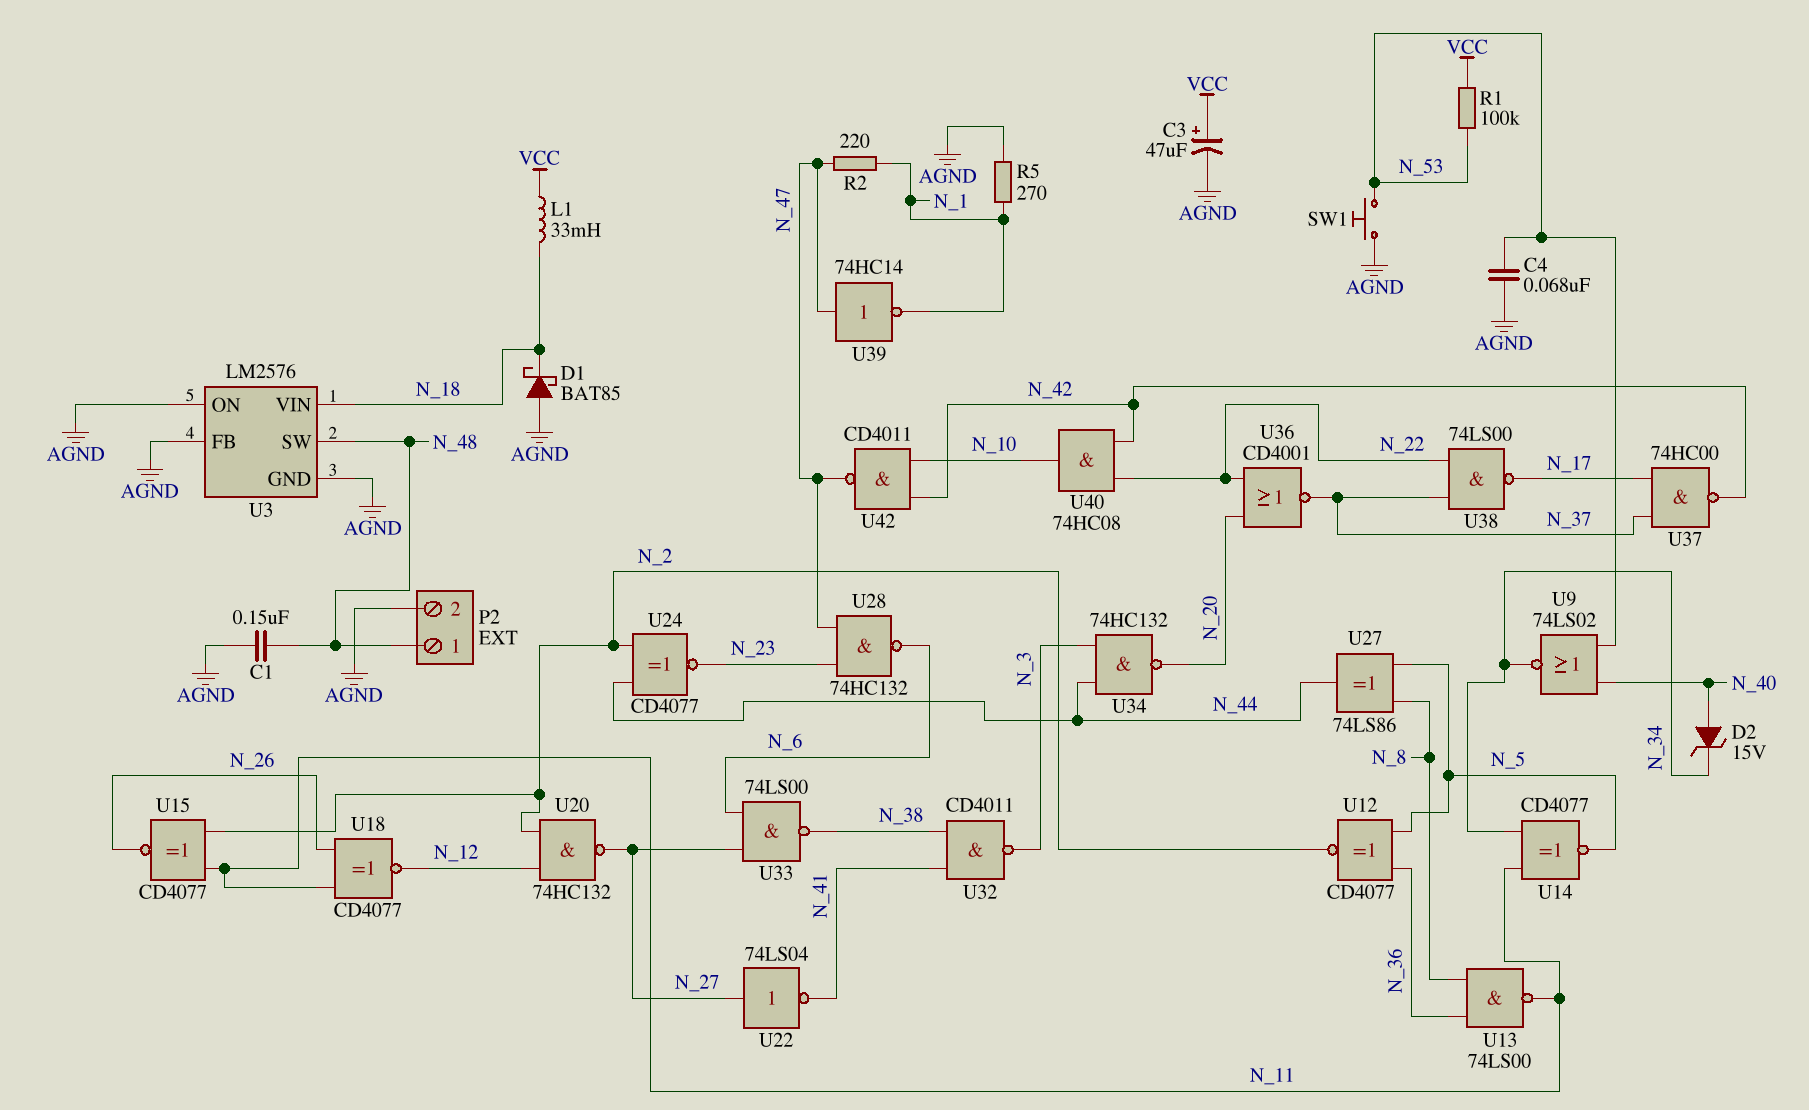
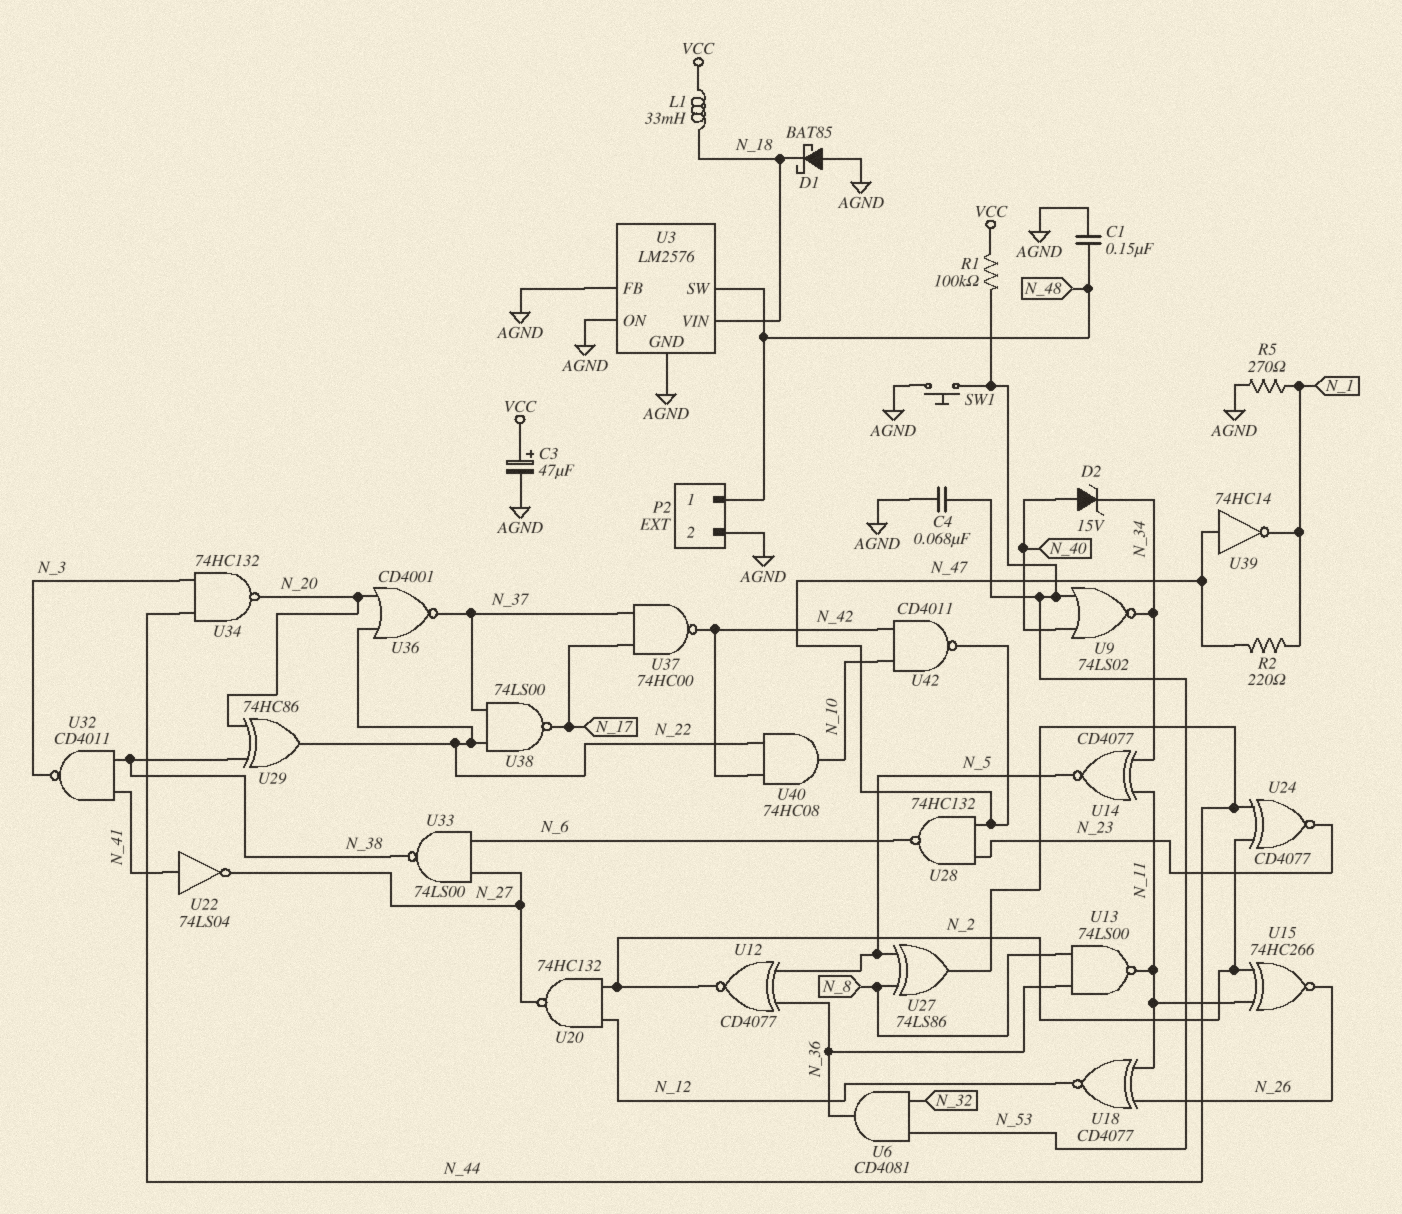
U6: none -> AND CD4081 (in N_32, in N_53, out N_36)
U15: XNOR CD4077 (in N_2, in N_11, out N_26) -> XNOR 74HC266 (in N_2, in N_11, out N_26)
U22: NOT 74LS04 (in N_27, out N_41) -> NOT 74LS04 (in N_41, out N_27)
U29: none -> XOR 74HC86 (in N_20, in N_38, out N_22)

